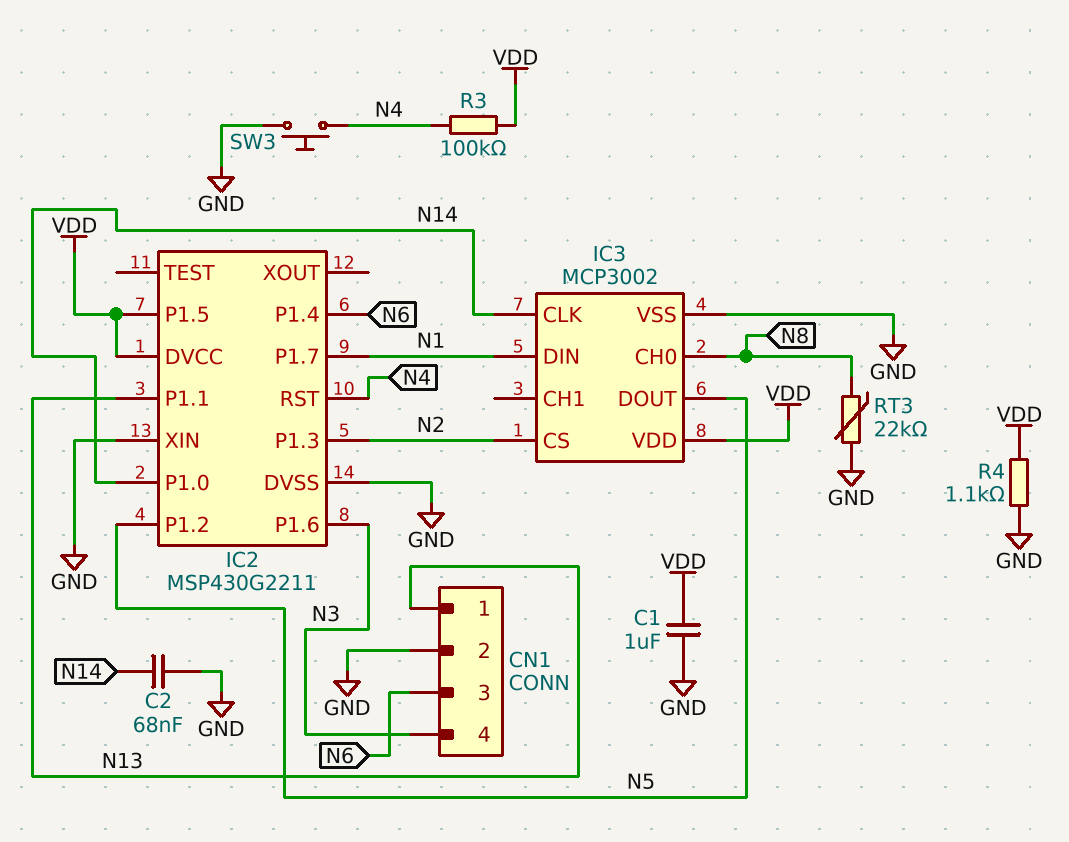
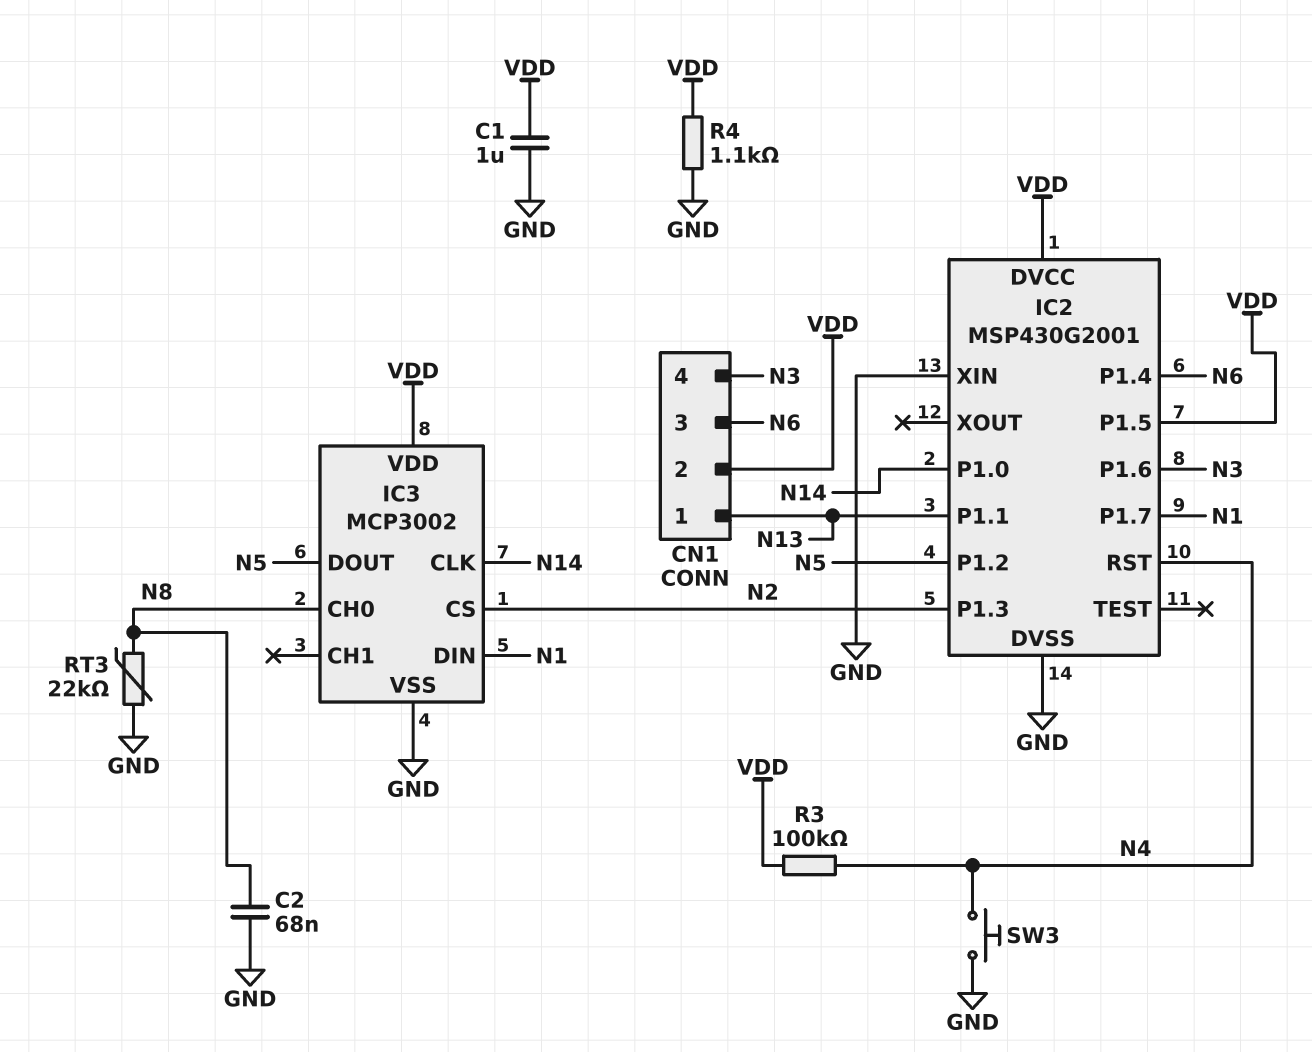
C2: 68nF (GND, N14) -> 68nF (GND, N8)
CN1 pin 2: GND -> VDD
IC2: MSP430G2211 -> MSP430G2001

